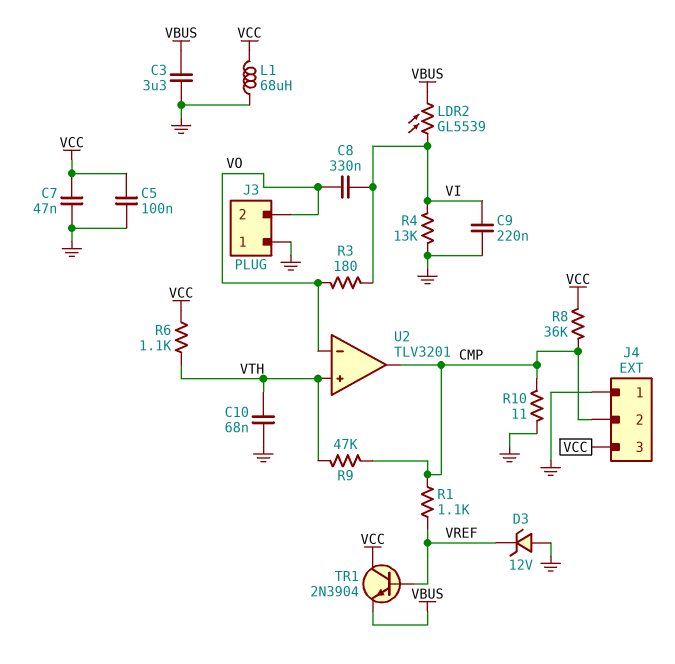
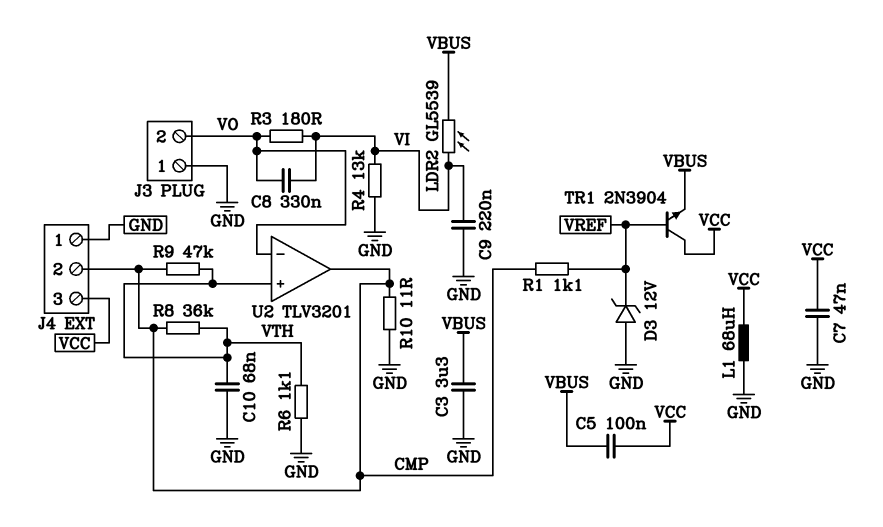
C5: 100nF (GND, VCC) -> 100nF (VBUS, VCC)
R6: 1.1k (VCC, VTH) -> 1.1k (GND, VTH)
R8: 36k (CMP, VCC) -> 36k (CMP, VTH)

